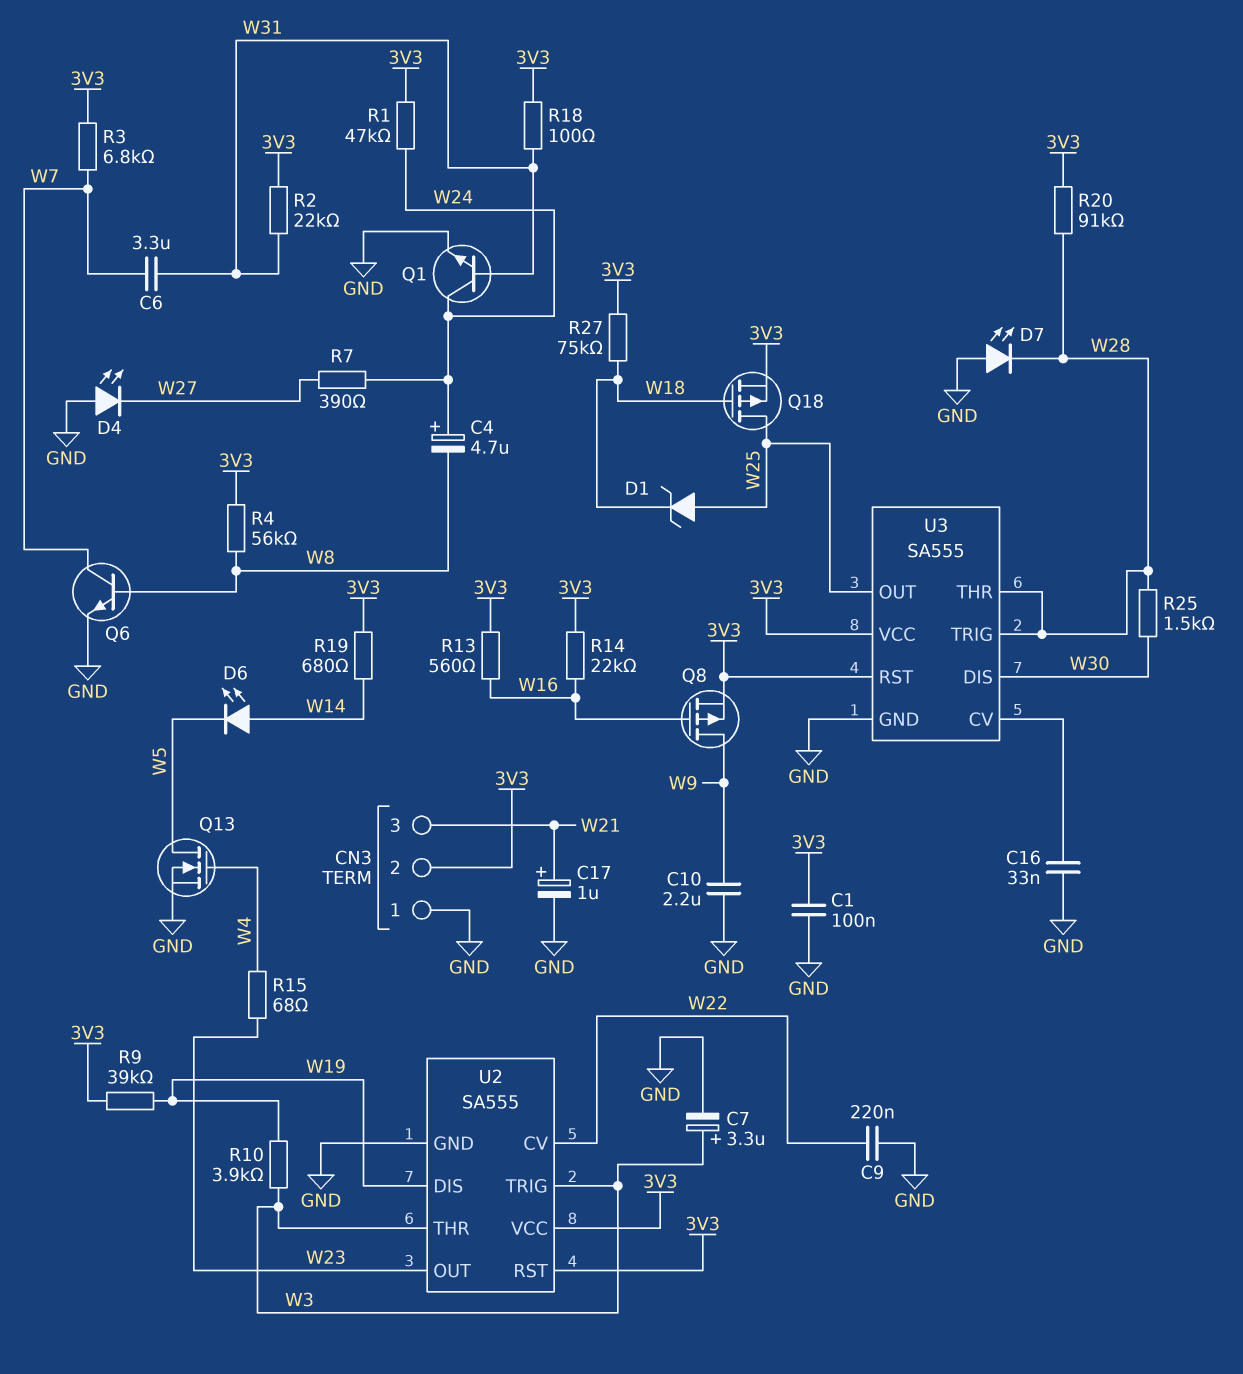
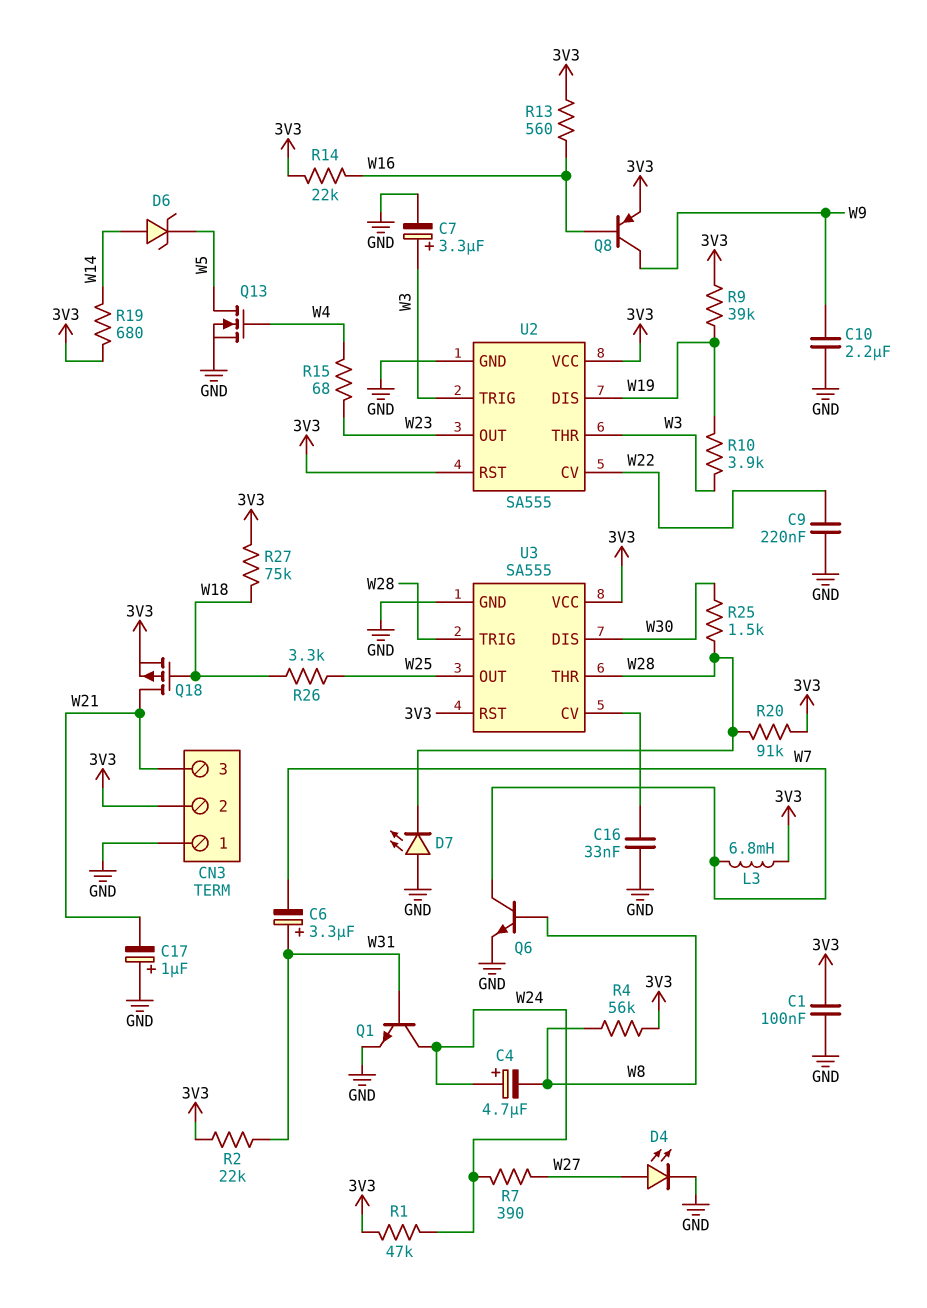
C6: 3.3uF (W7, W31) -> 3.3uF (plus W31, minus W7)
C17: 1uF (plus W21, minus GND) -> 1uF (plus GND, minus W21)
D1: zener (A W25, K W18) -> none
D4: LED (A GND, K W27) -> LED (A W27, K GND)
D6: LED (A W14, K W5) -> zener (A W14, K W5)
L3: none -> 6.8mH (3V3, W7)
Q8: PMOS (G W16, D W9, S 3V3) -> PNP (B W16, C W9, E 3V3)
Q18: PMOS (G W18, D W25, S 3V3) -> PMOS (G W18, D W21, S 3V3)
R3: 6.8k (3V3, W7) -> none
R18: 100 (3V3, W31) -> none
R26: none -> 3.3k (W18, W25)

